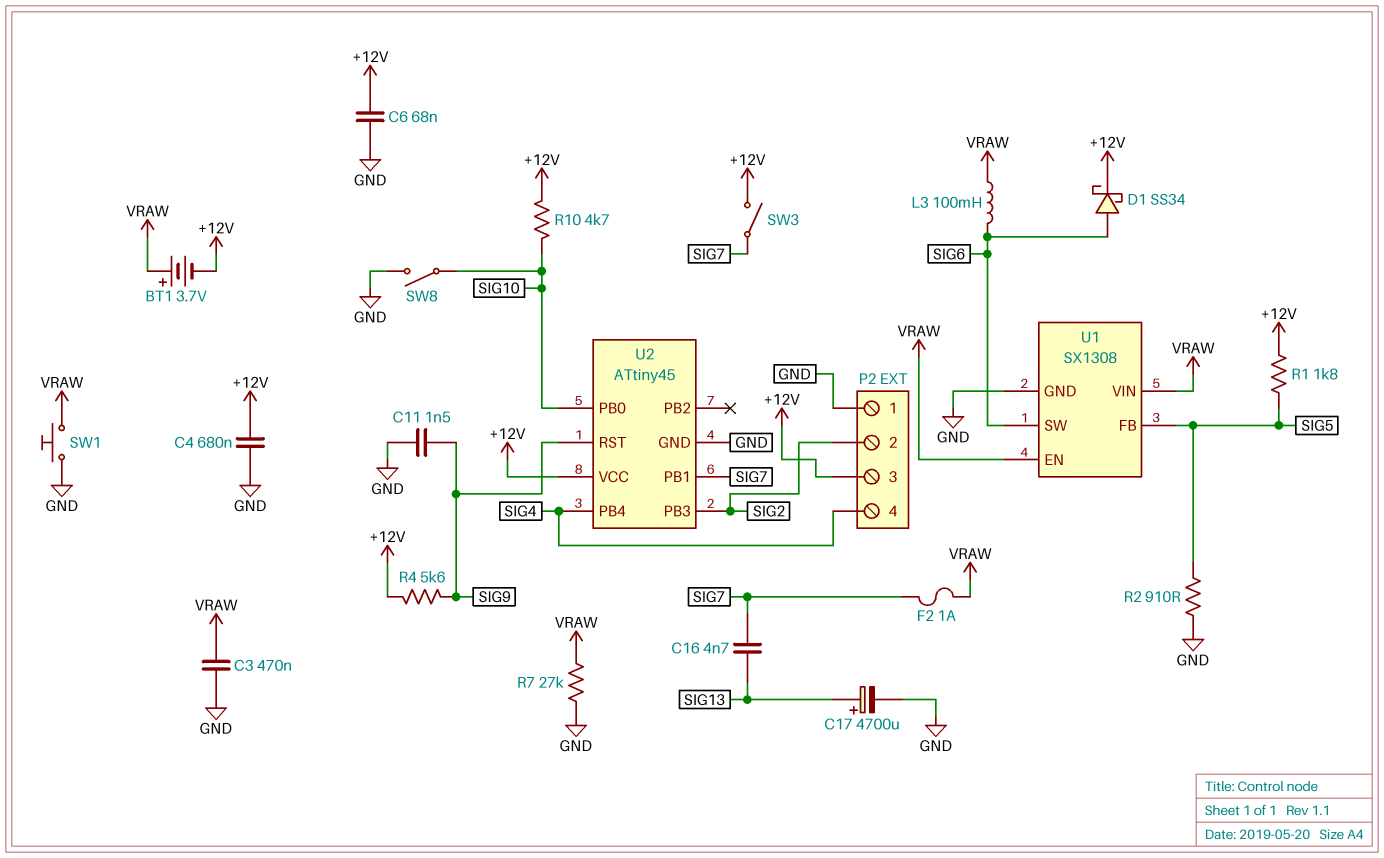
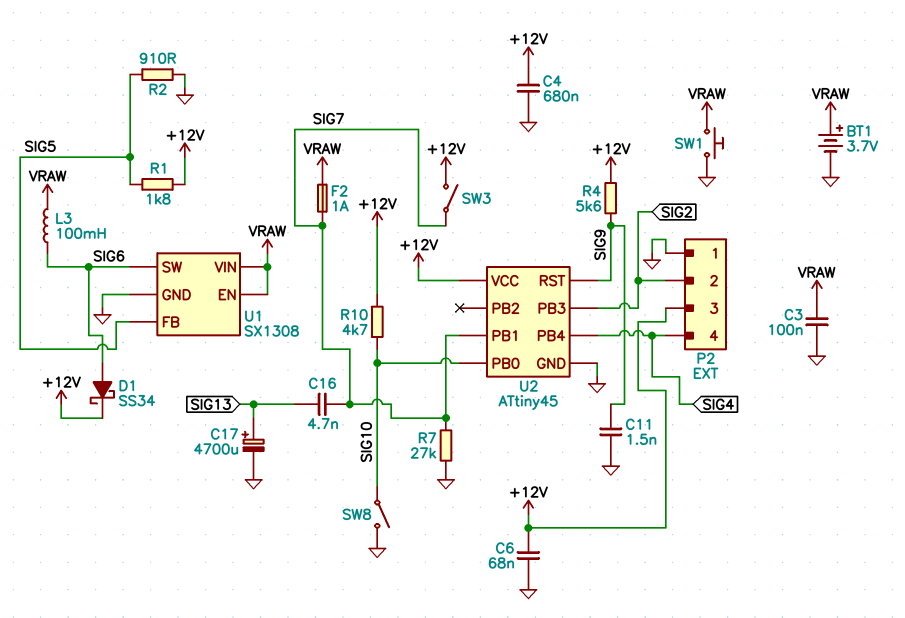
BT1: 3.7V (plus VRAW, minus +12V) -> 3.7V (plus VRAW, minus GND)
C3: 470nF (GND, VRAW) -> 100nF (GND, VRAW)
R7: 27k (GND, VRAW) -> 27k (GND, SIG7)

